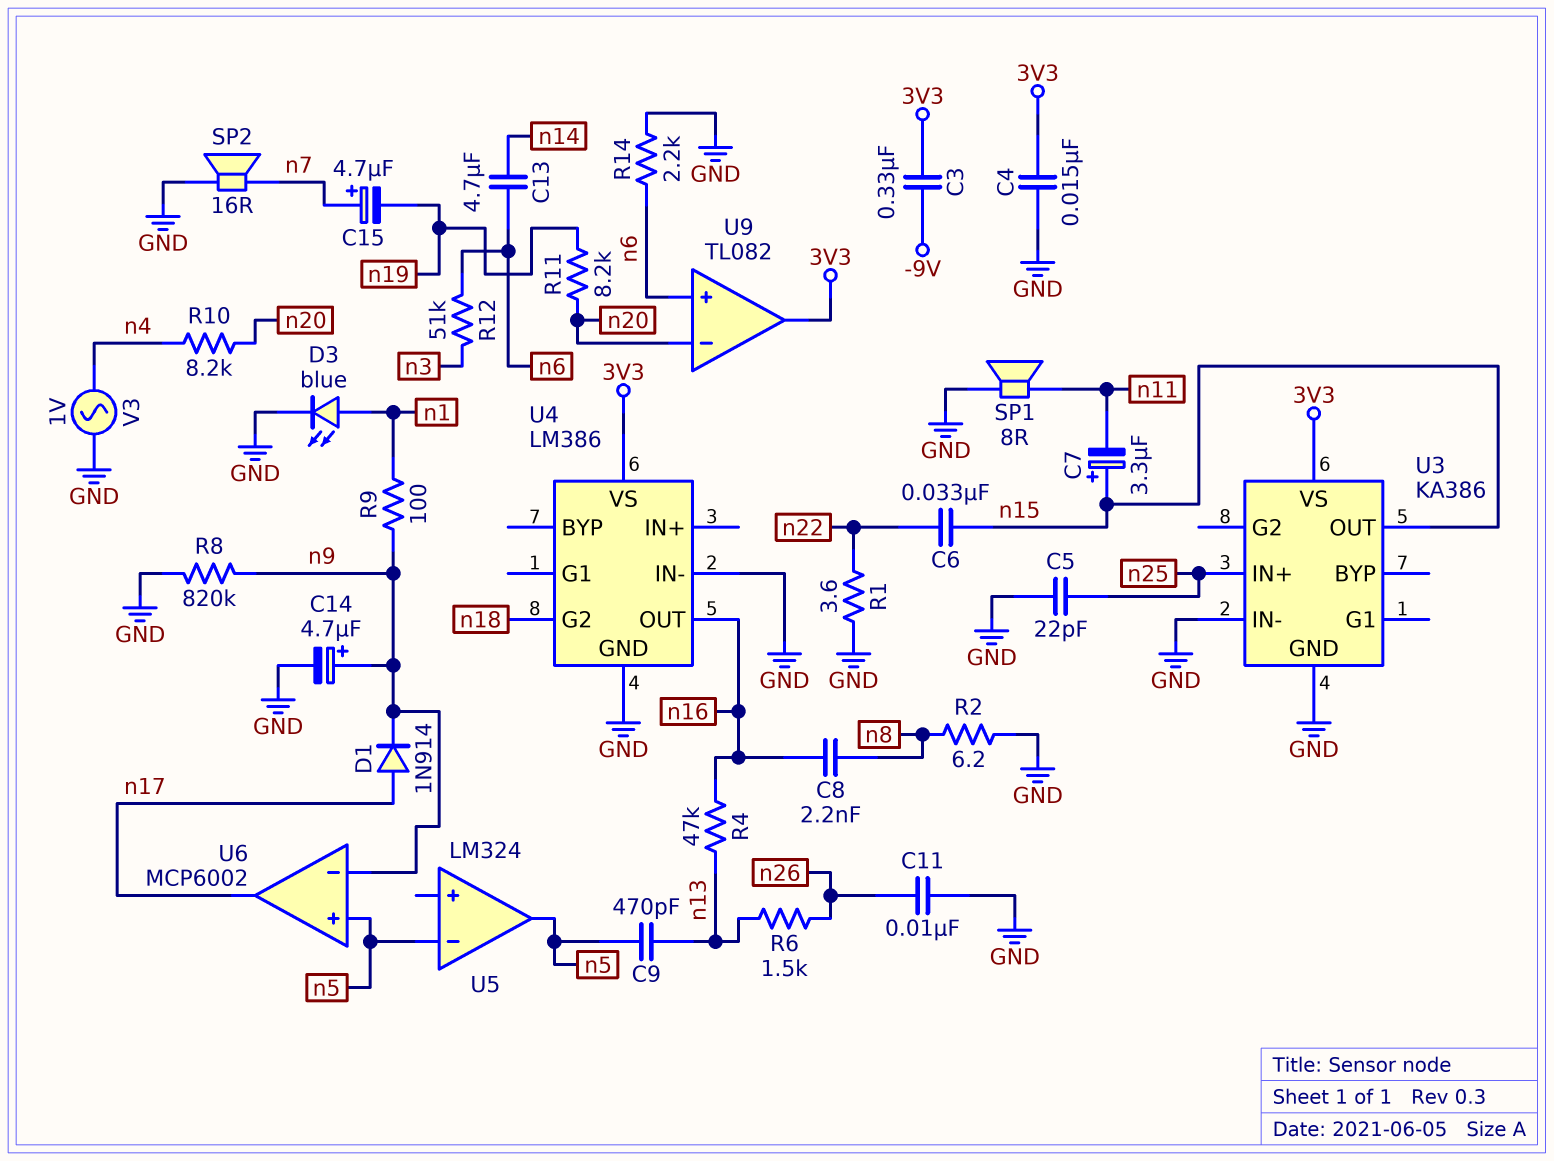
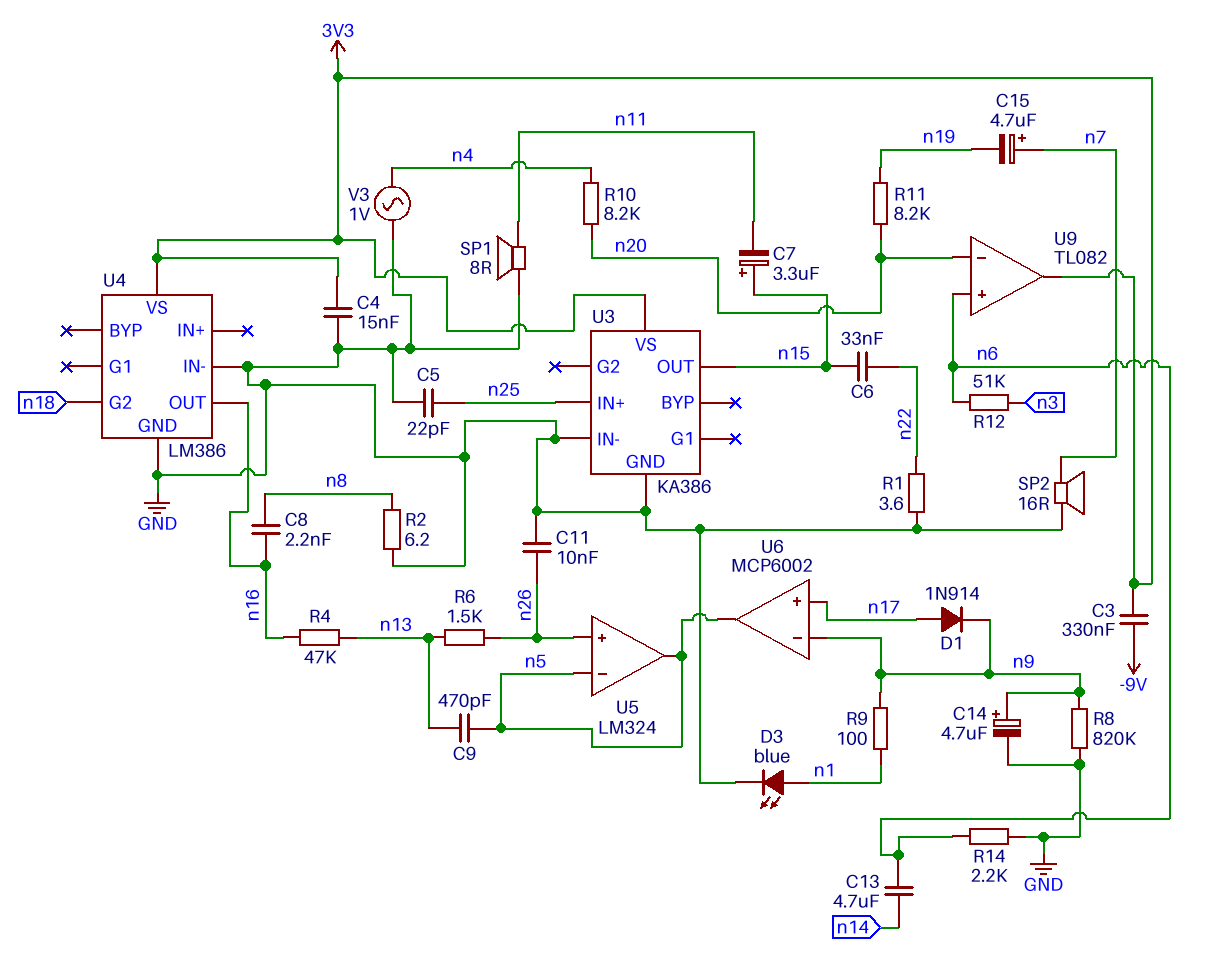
U5 pin in+: none -> n26
U6 pin in+: n5 -> n17
U6 pin out: n17 -> n5

